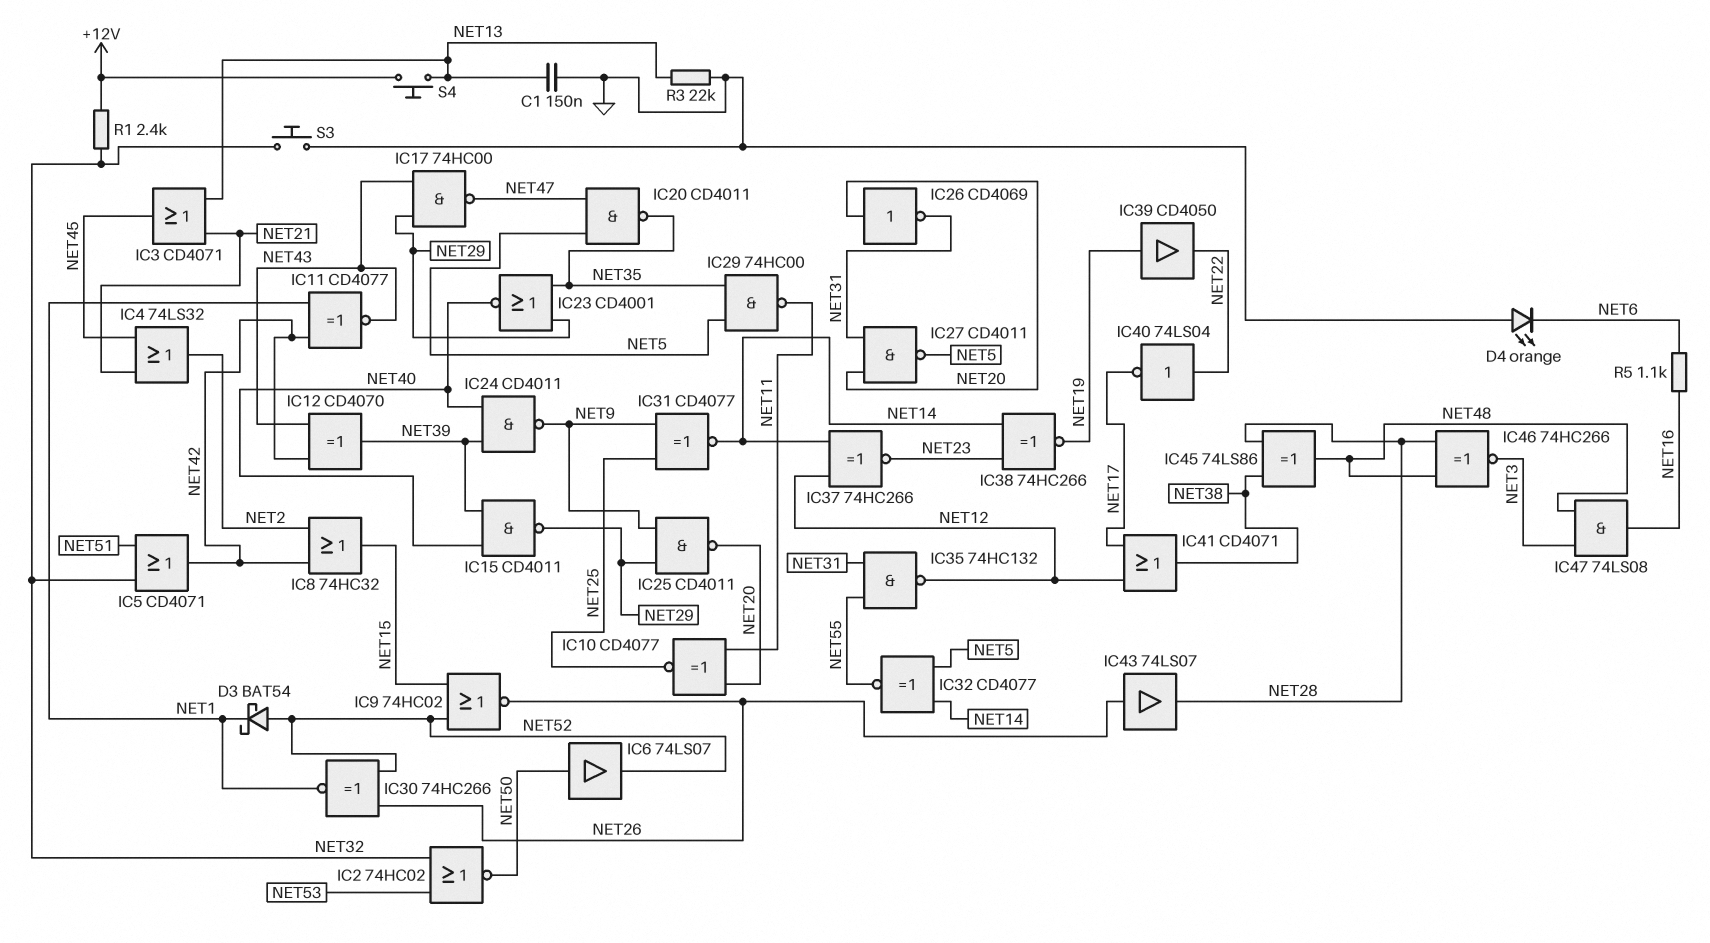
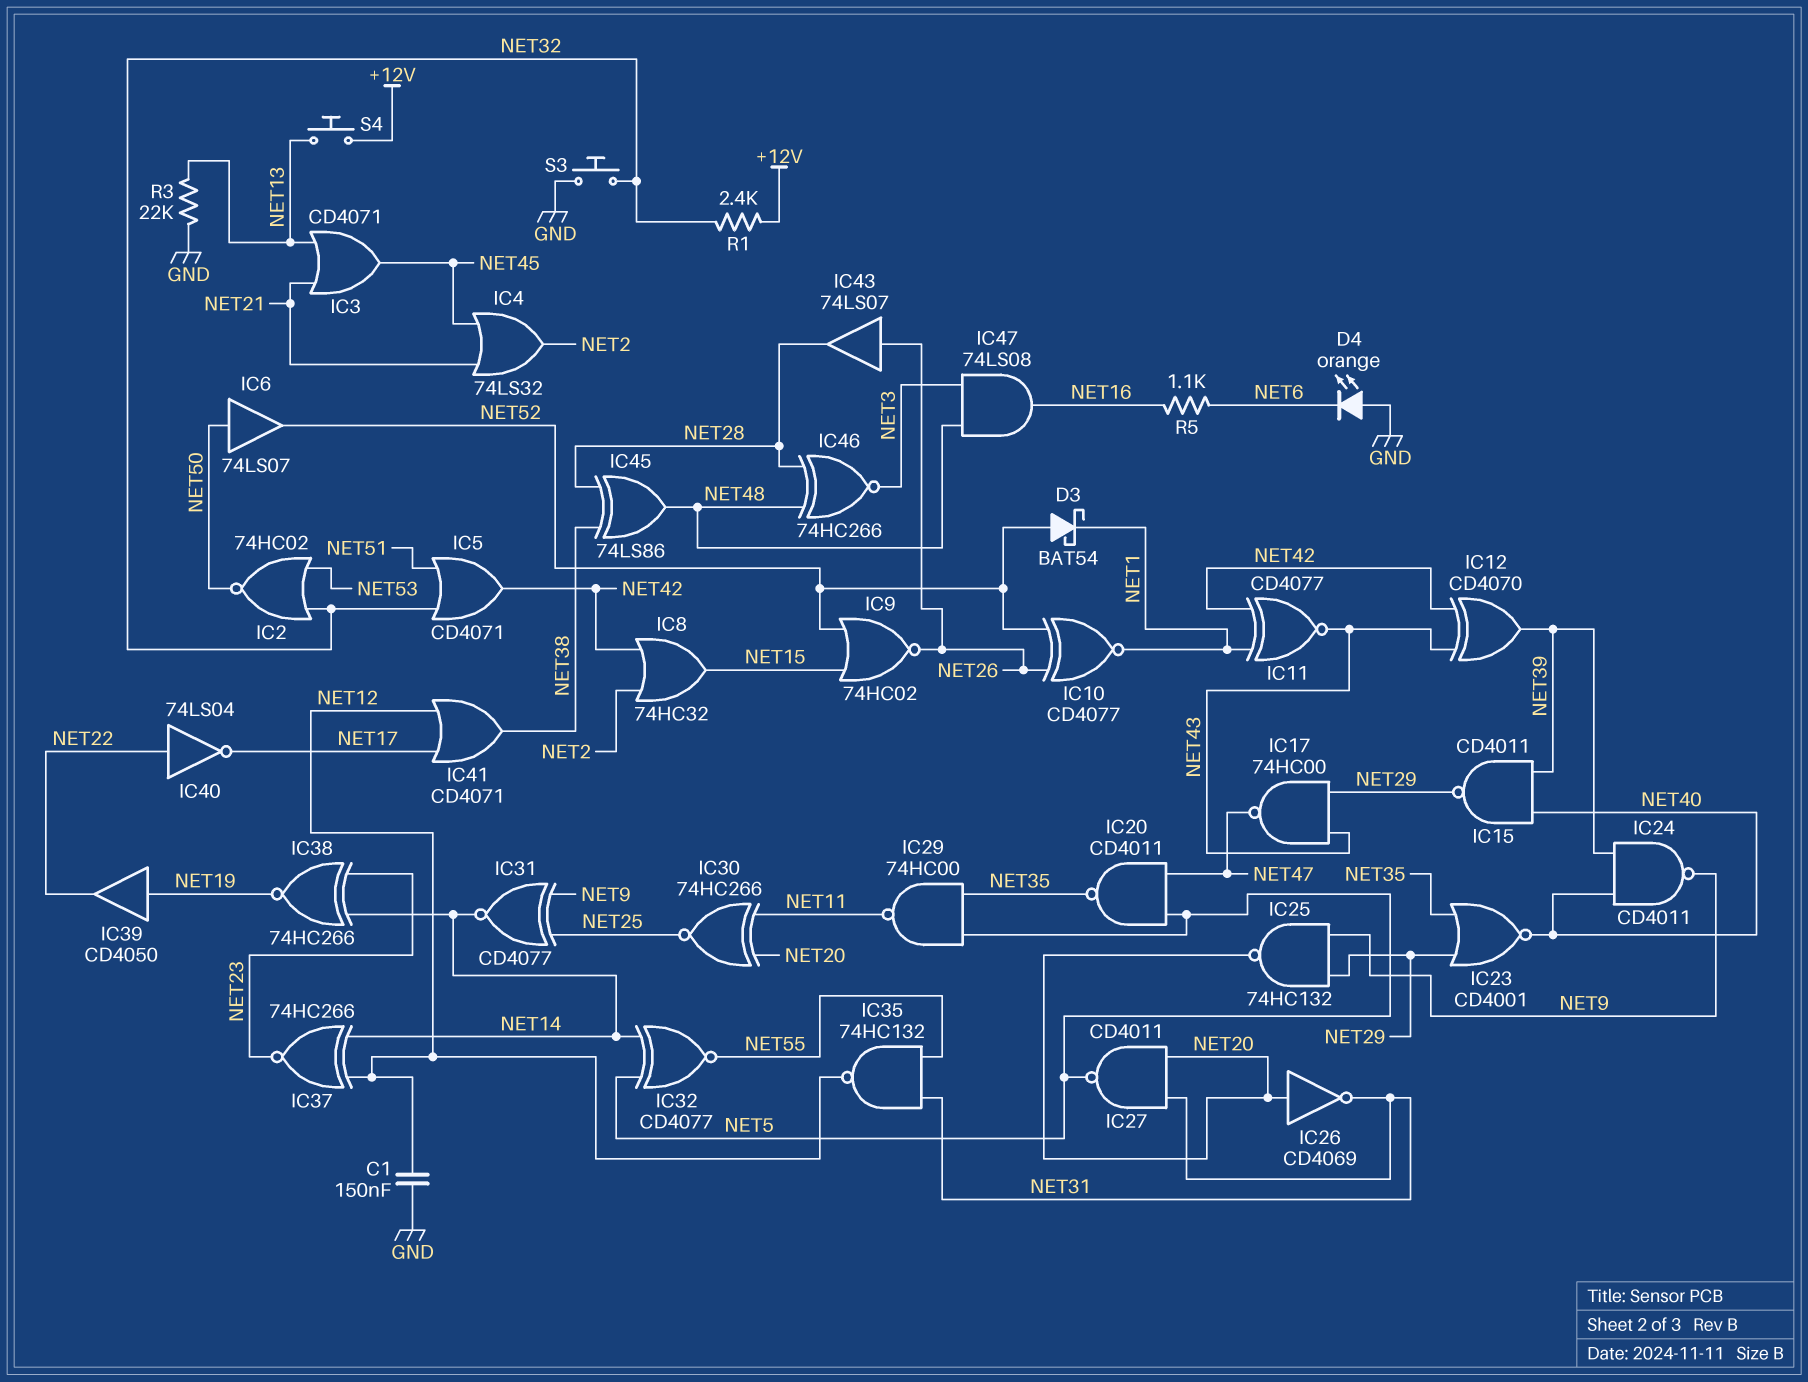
C1: 150nF (GND, NET13) -> 150nF (GND, NET12)
IC10: XNOR CD4077 (in NET11, in NET20, out NET25) -> XNOR CD4077 (in NET26, in NET52, out NET1)
IC25: NAND CD4011 (in NET9, in NET29, out NET20) -> NAND 74HC132 (in NET9, in NET29, out NET20)
IC30: XNOR 74HC266 (in NET26, in NET52, out NET1) -> XNOR 74HC266 (in NET11, in NET20, out NET25)

